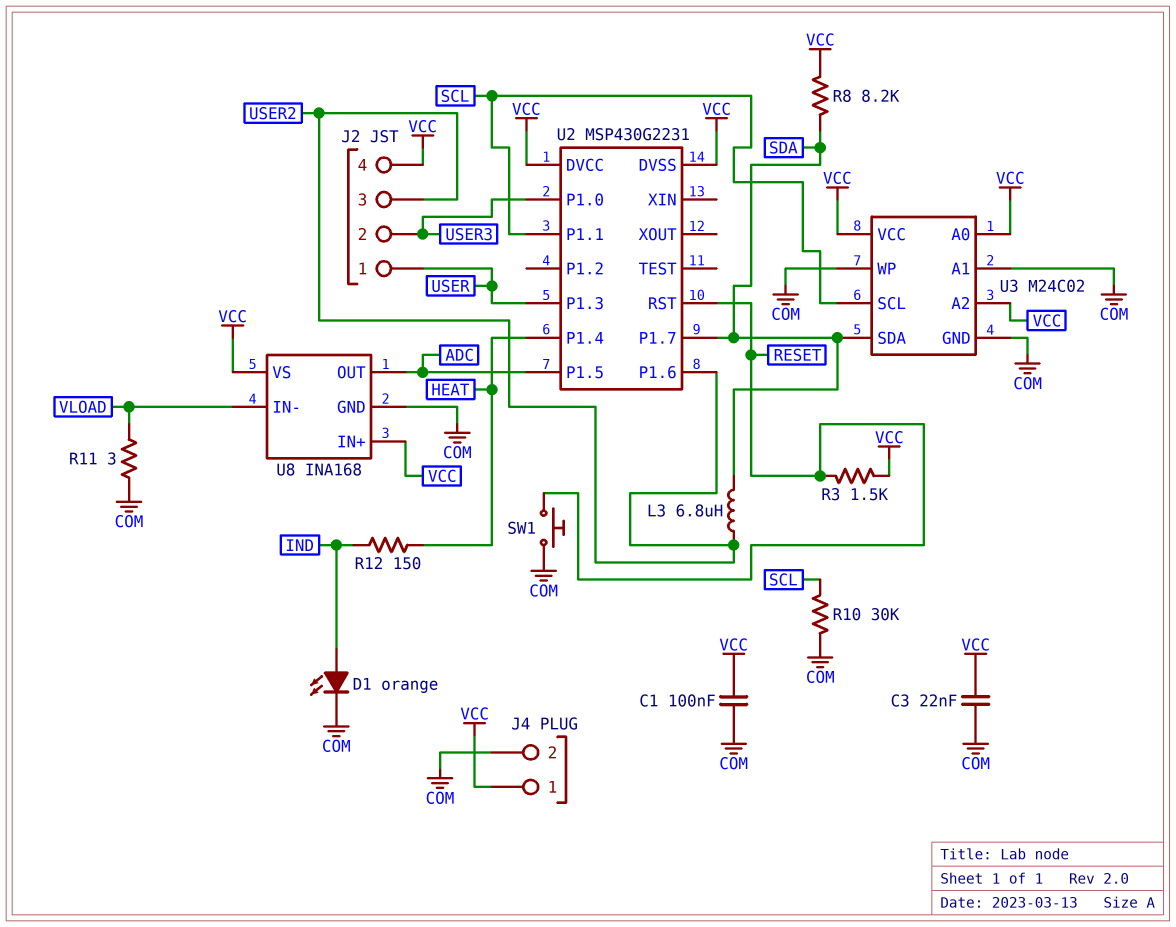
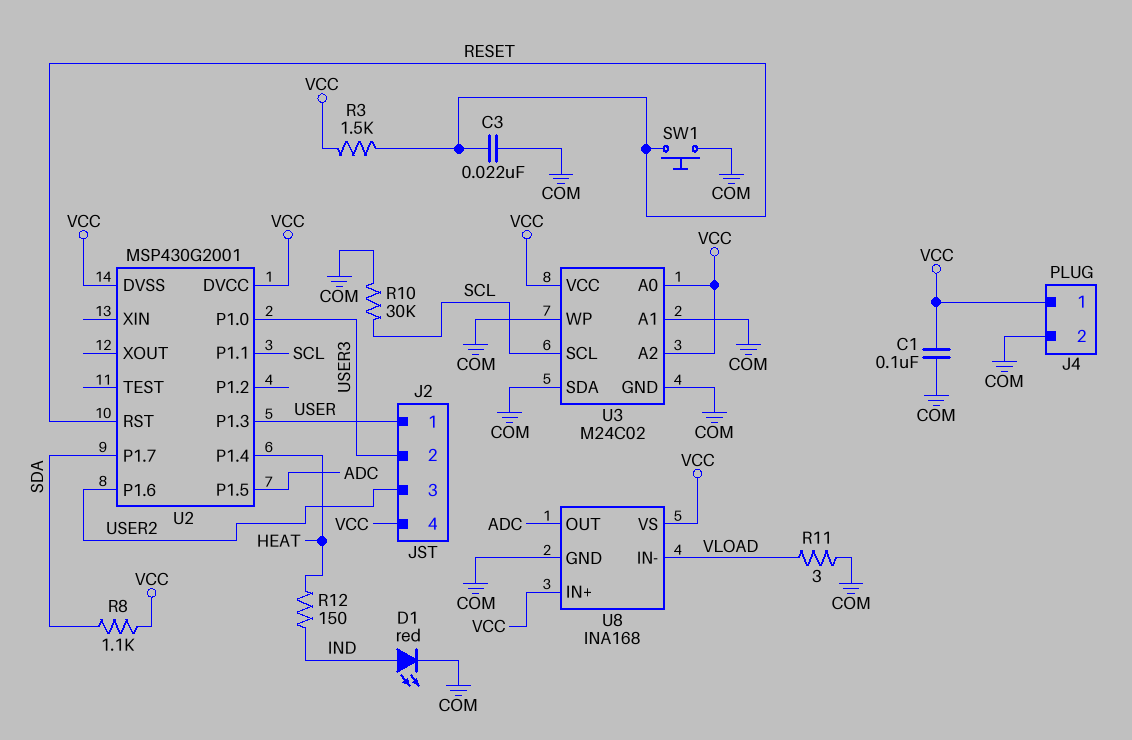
C3: 22nF (COM, VCC) -> 22nF (COM, RESET)
D1: LED orange (A IND, K COM) -> LED red (A IND, K COM)
L3: 6.8uH (SDA, USER2) -> none
R8: 8.2k (SDA, VCC) -> 1.1k (SDA, VCC)
U2: MSP430G2231 -> MSP430G2001
U3 pin SDA: SDA -> COM

